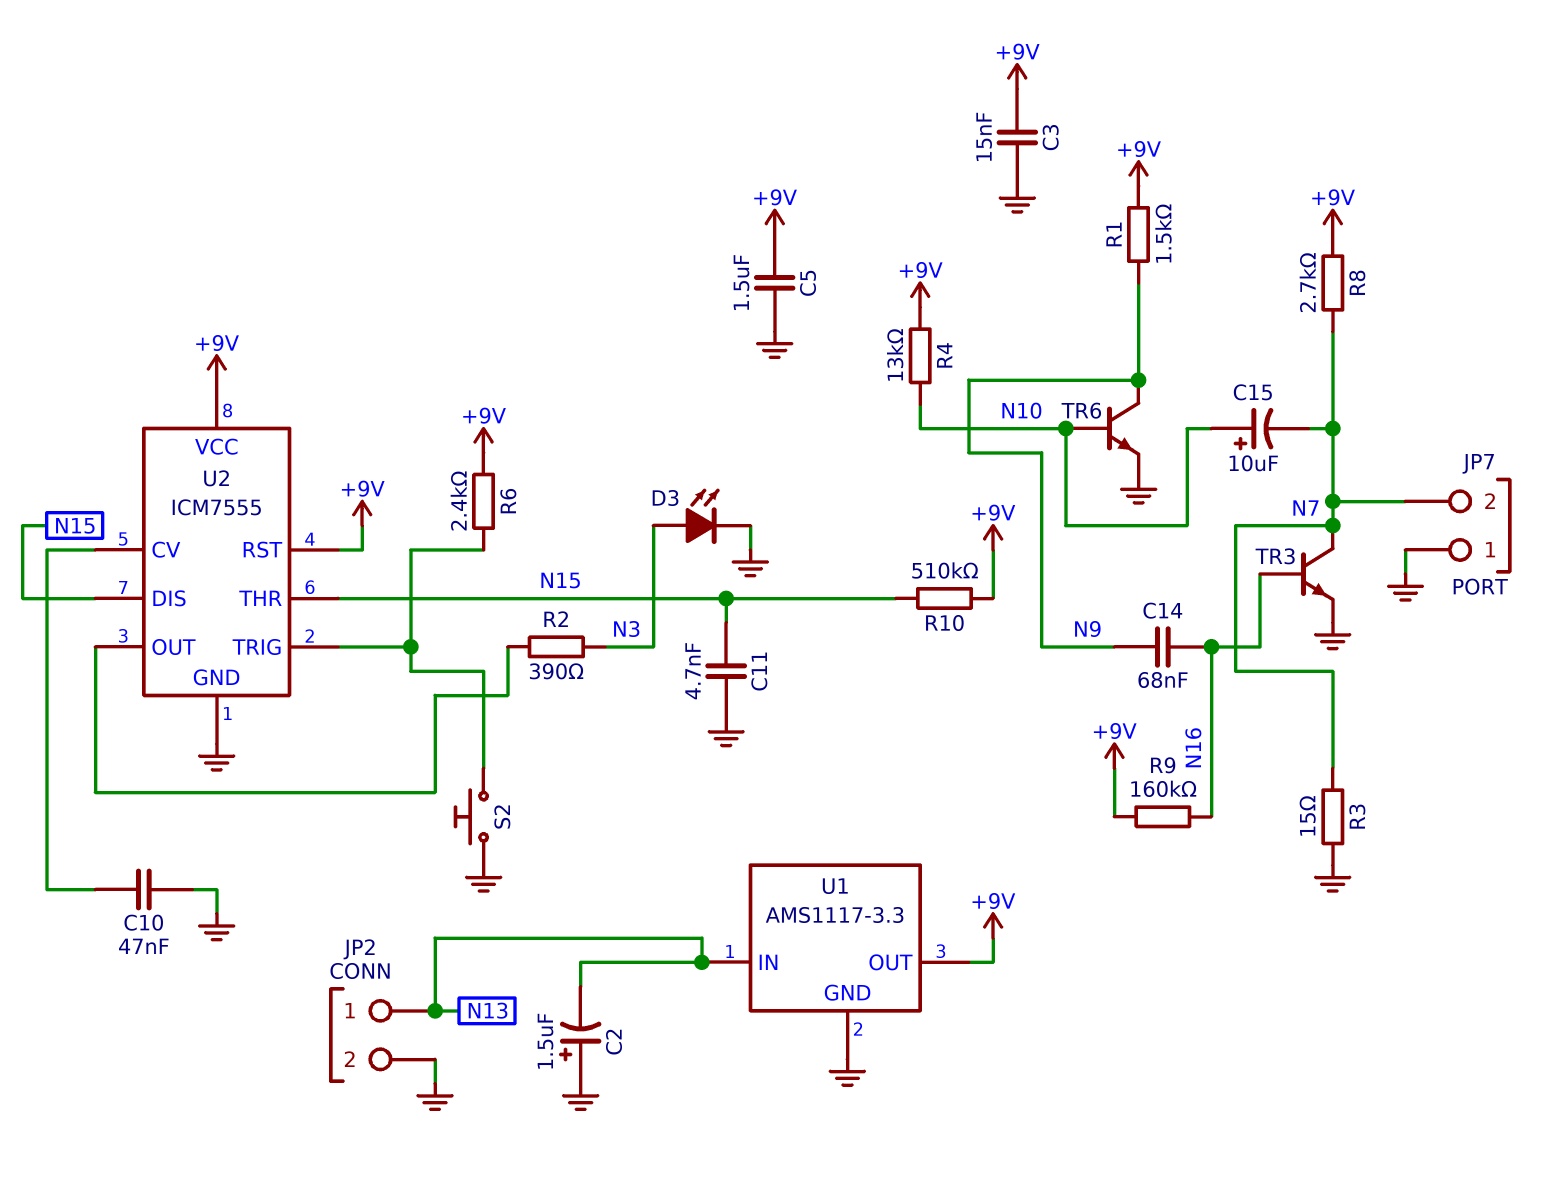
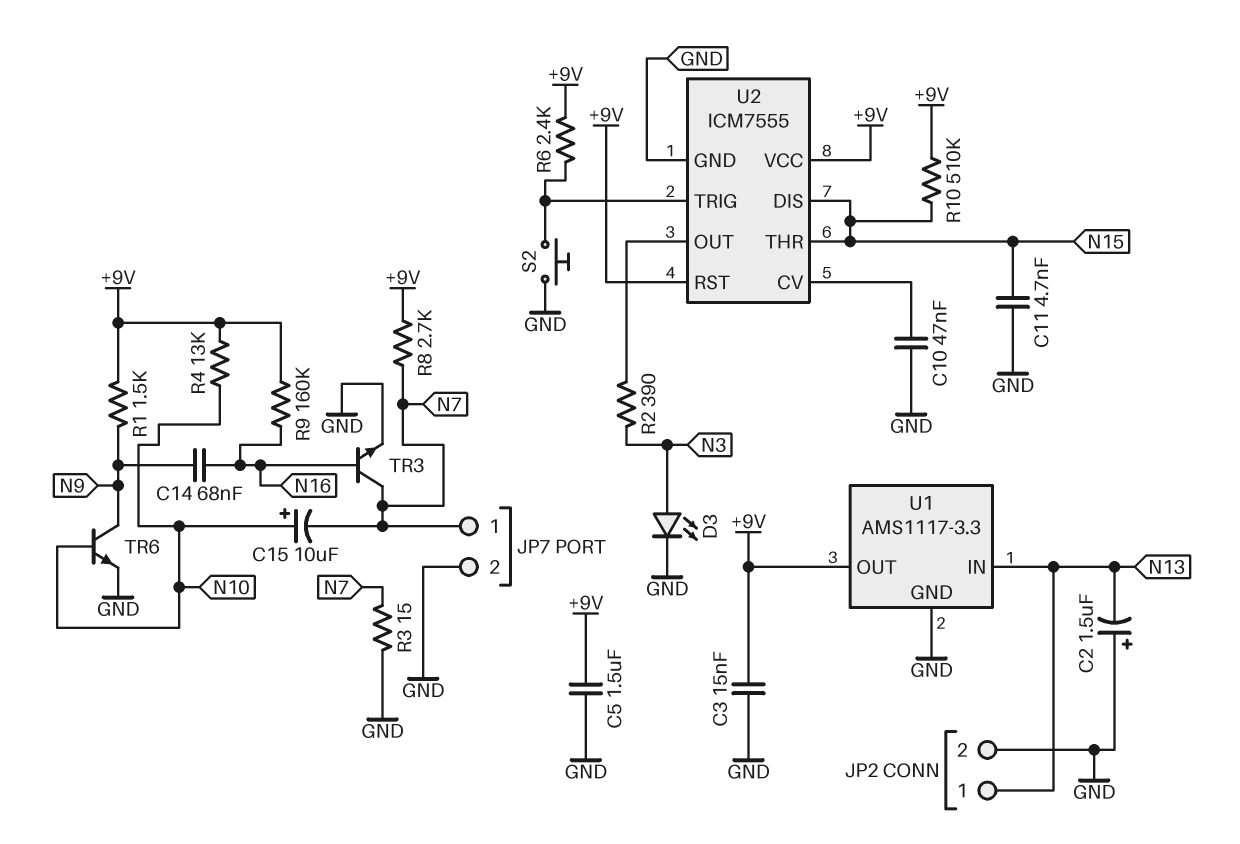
JP7 pin 1: GND -> N7
JP7 pin 2: N7 -> GND

